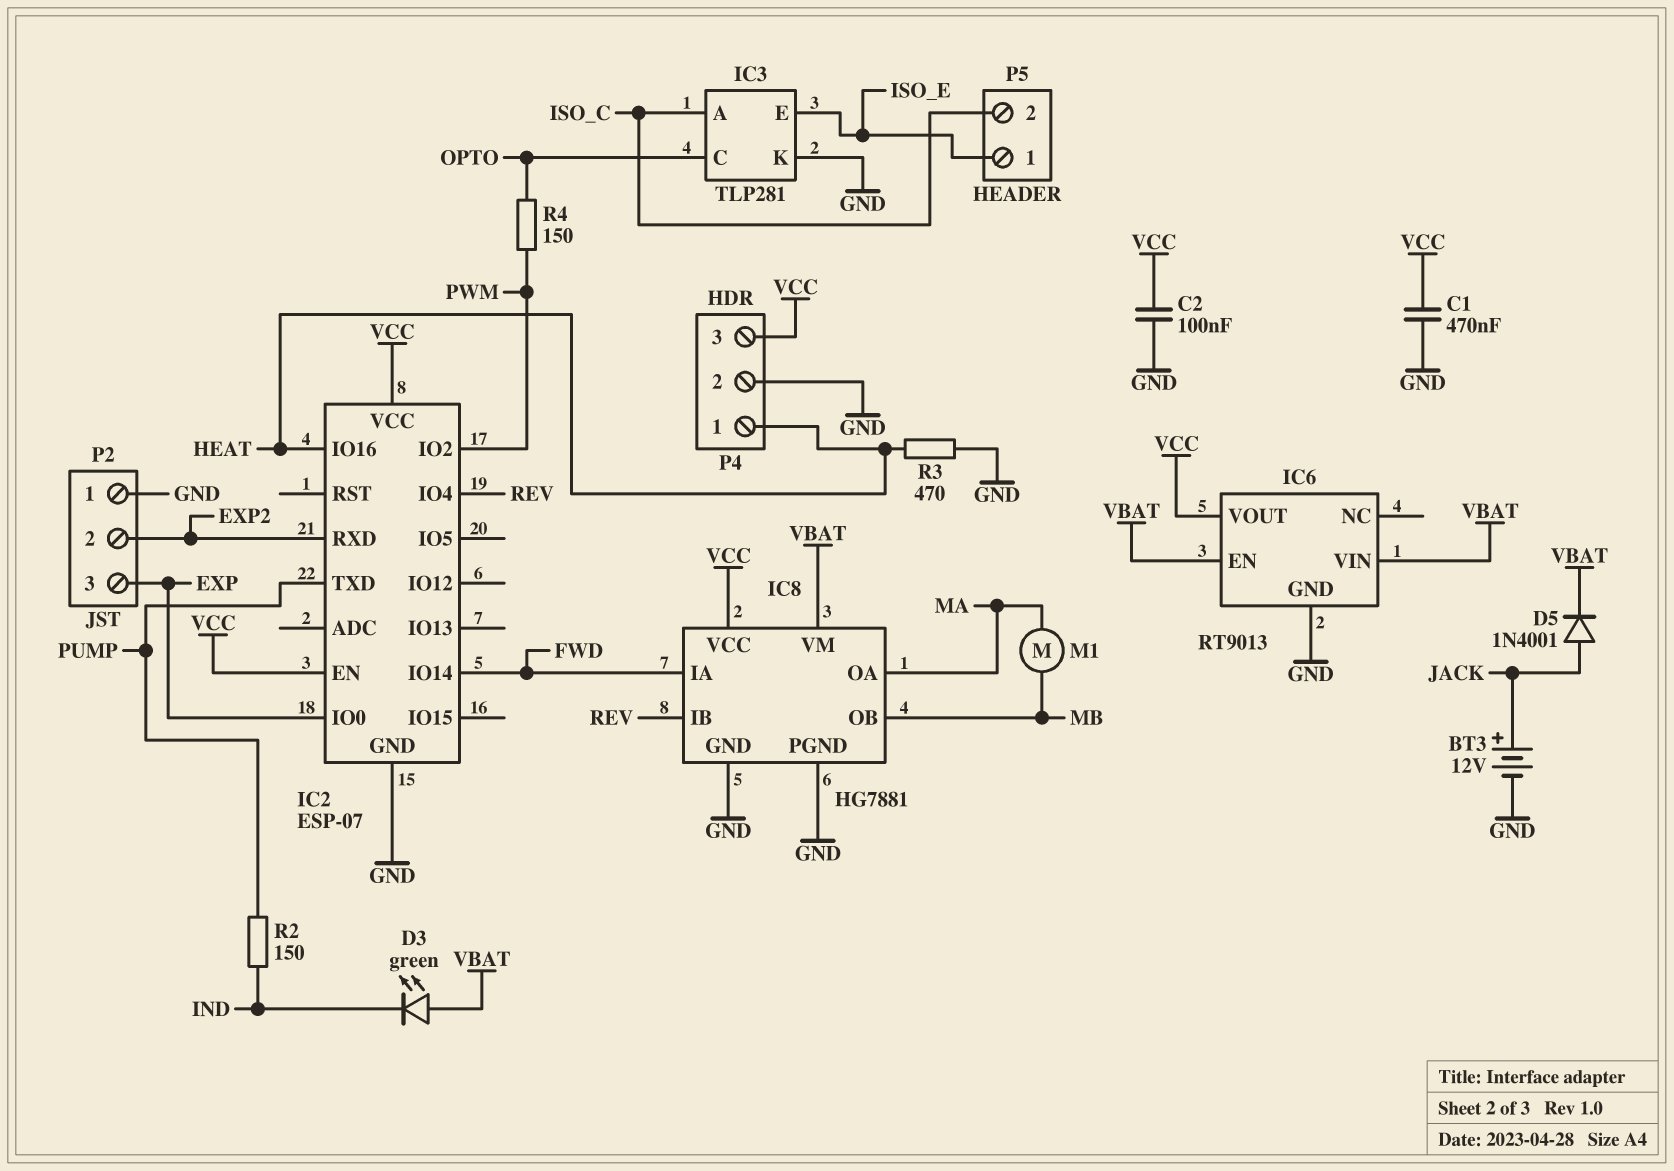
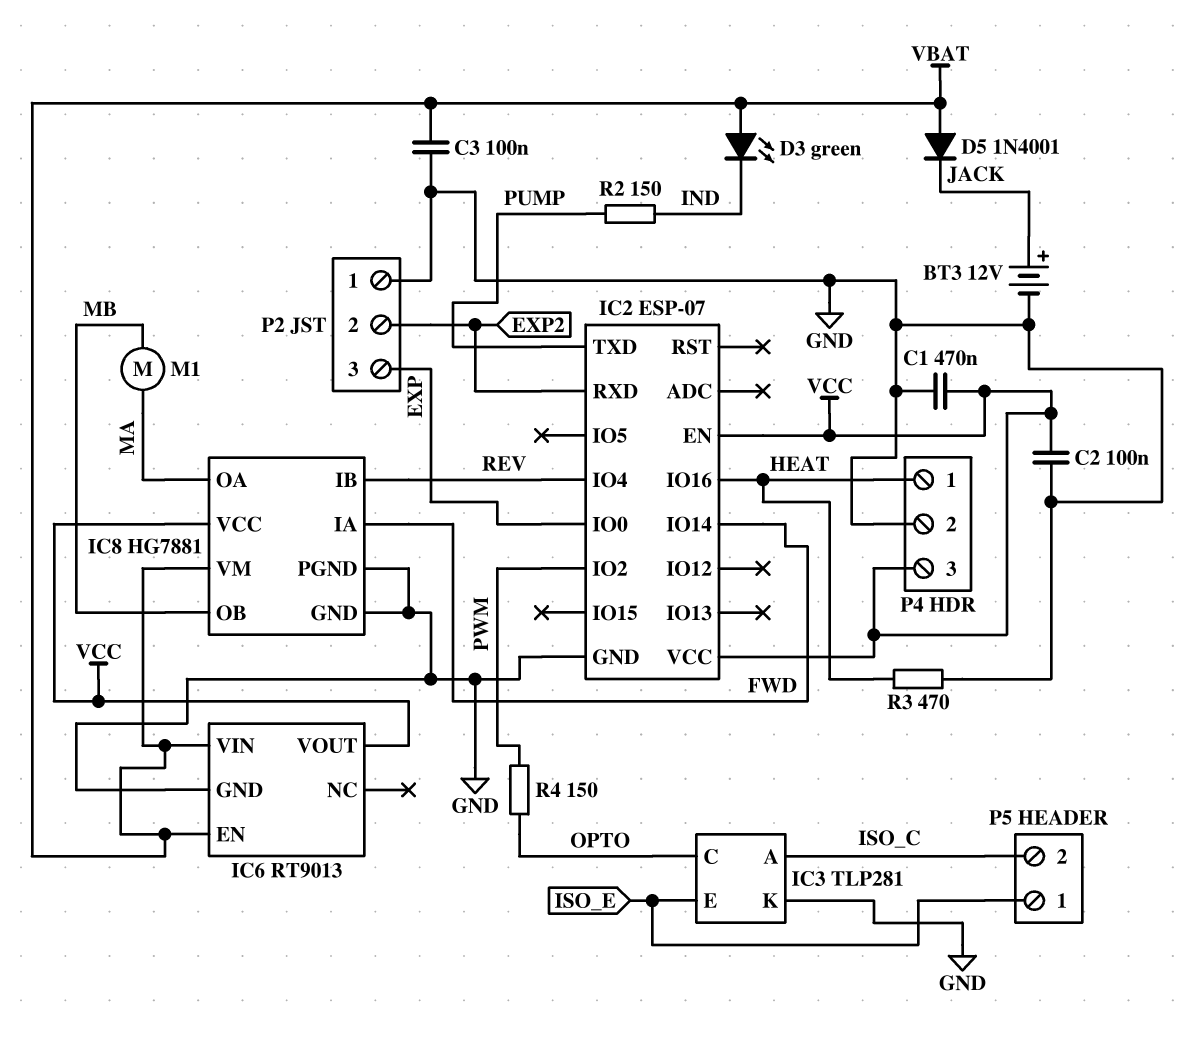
C3: none -> 100nF (GND, VBAT)
D5: diode 1N4001 (A JACK, K VBAT) -> diode 1N4001 (A VBAT, K JACK)

